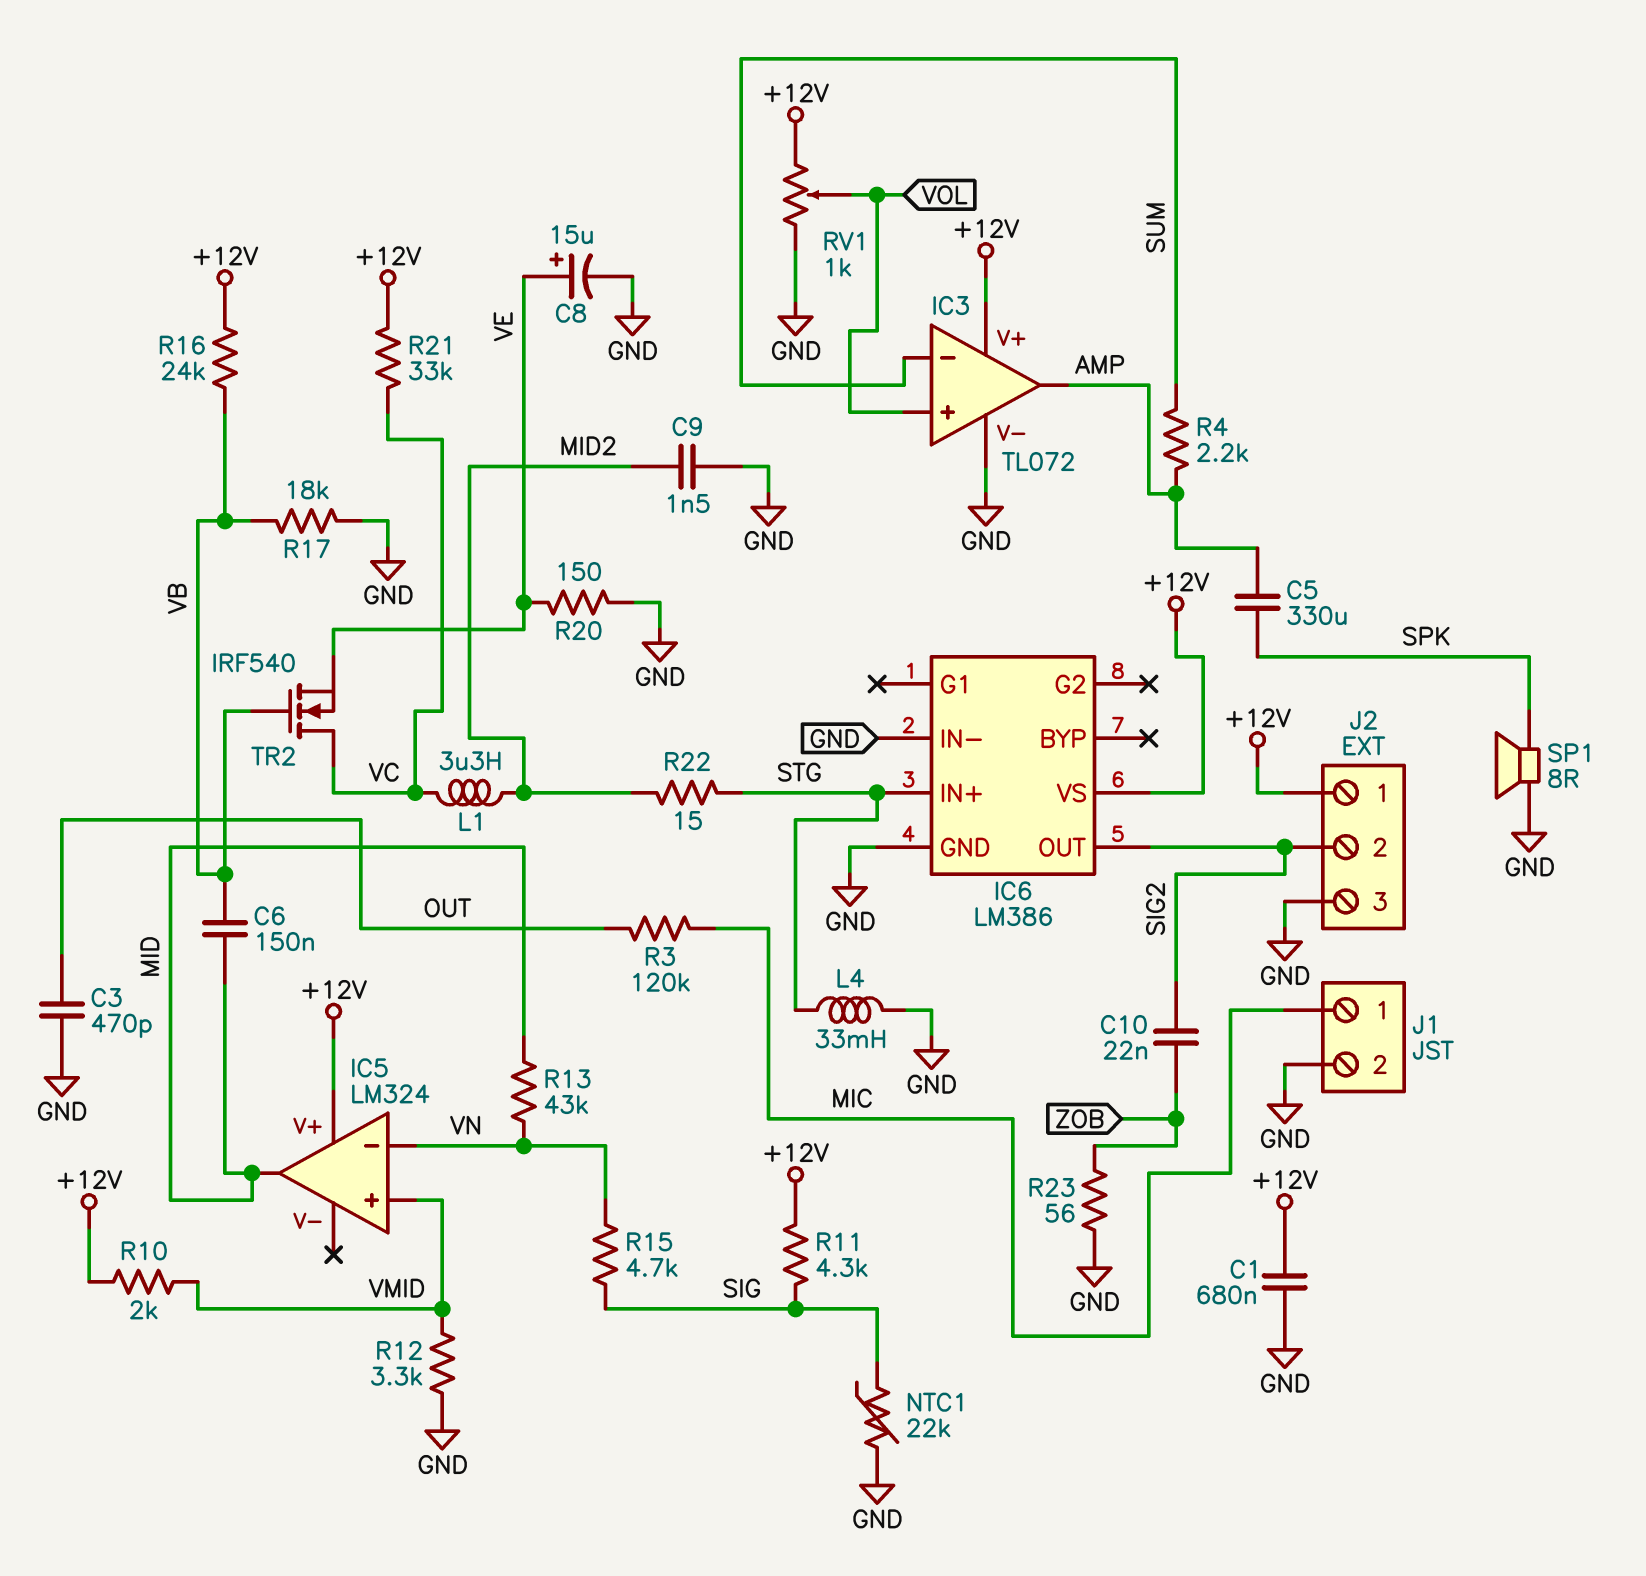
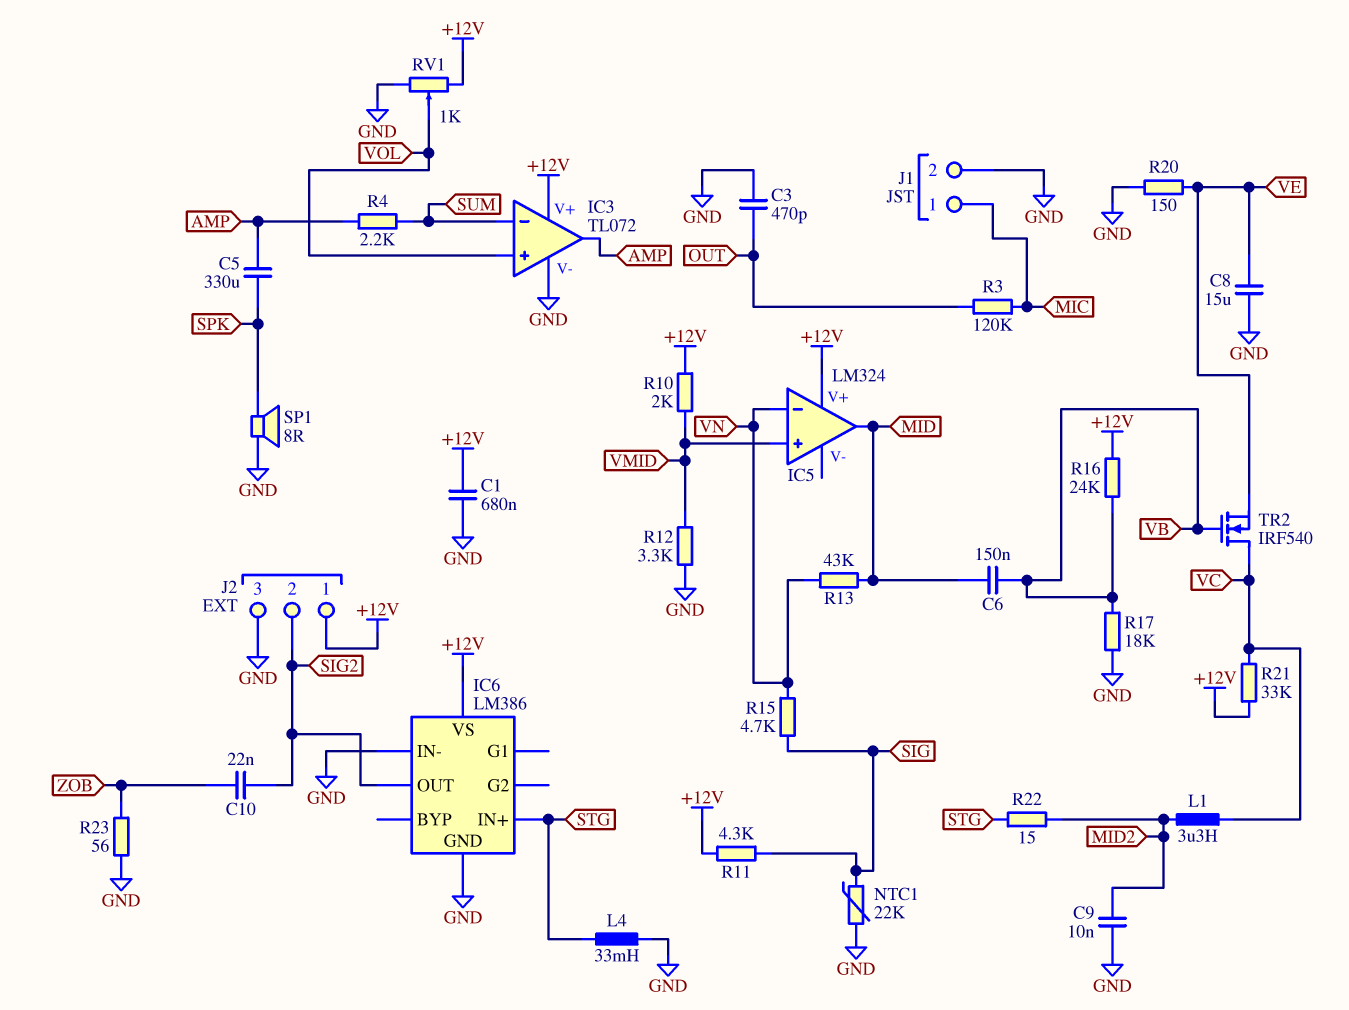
C8: 15uF (plus VE, minus GND) -> 15uF (GND, VE)
C9: 1.5nF (GND, MID2) -> 10nF (GND, MID2)

